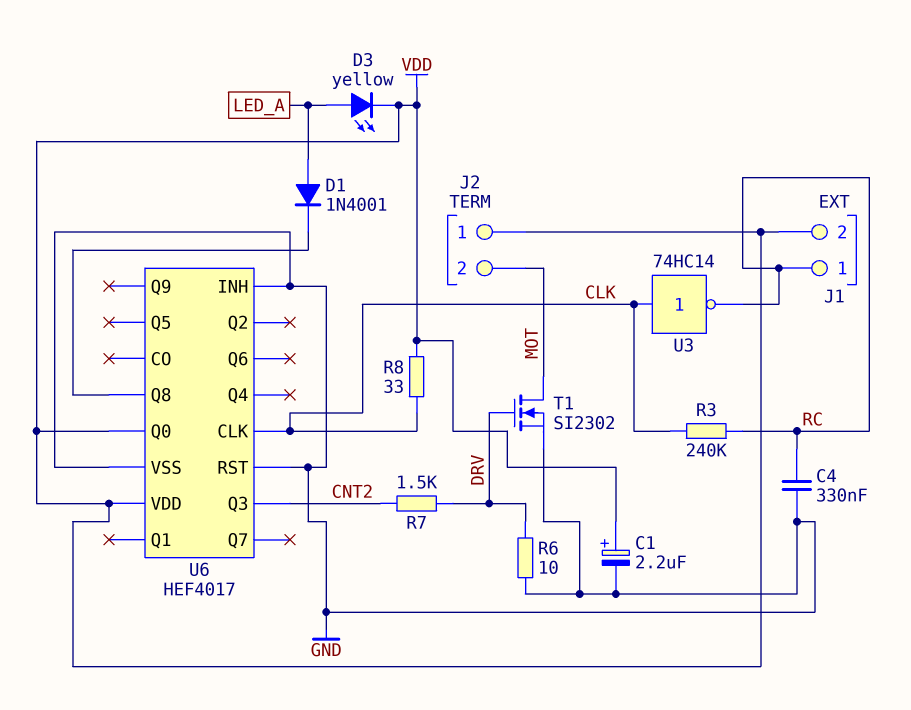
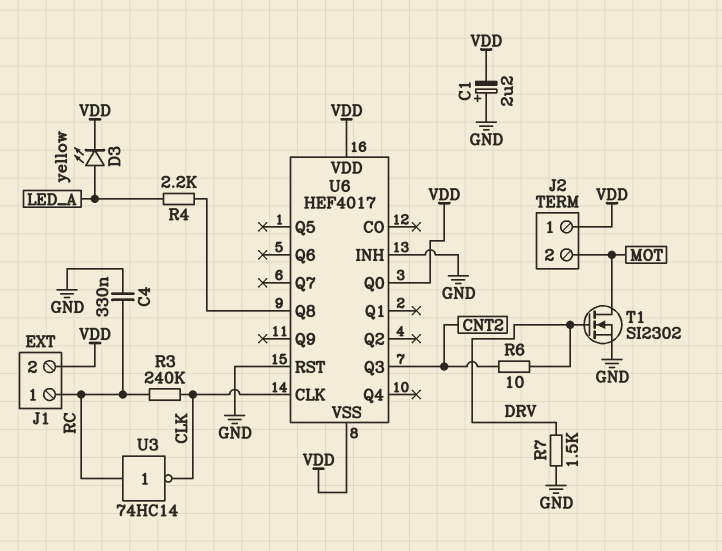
C1: 2.2uF (plus VDD, minus GND) -> 2.2uF (plus GND, minus VDD)
D1: diode 1N4001 (A LED_A, K U6/Q8) -> none
R4: none -> 2.2k (LED_A, U6/Q8)
R6: 10 (DRV, GND) -> 10 (CNT2, DRV)
R7: 1.5k (CNT2, DRV) -> 1.5k (DRV, GND)
R8: 33 (CLK, VDD) -> none
U3: NOT 74HC14 (in CLK, out RC) -> NOT 74HC14 (in RC, out CLK)
U6 pin VSS: GND -> VDD

